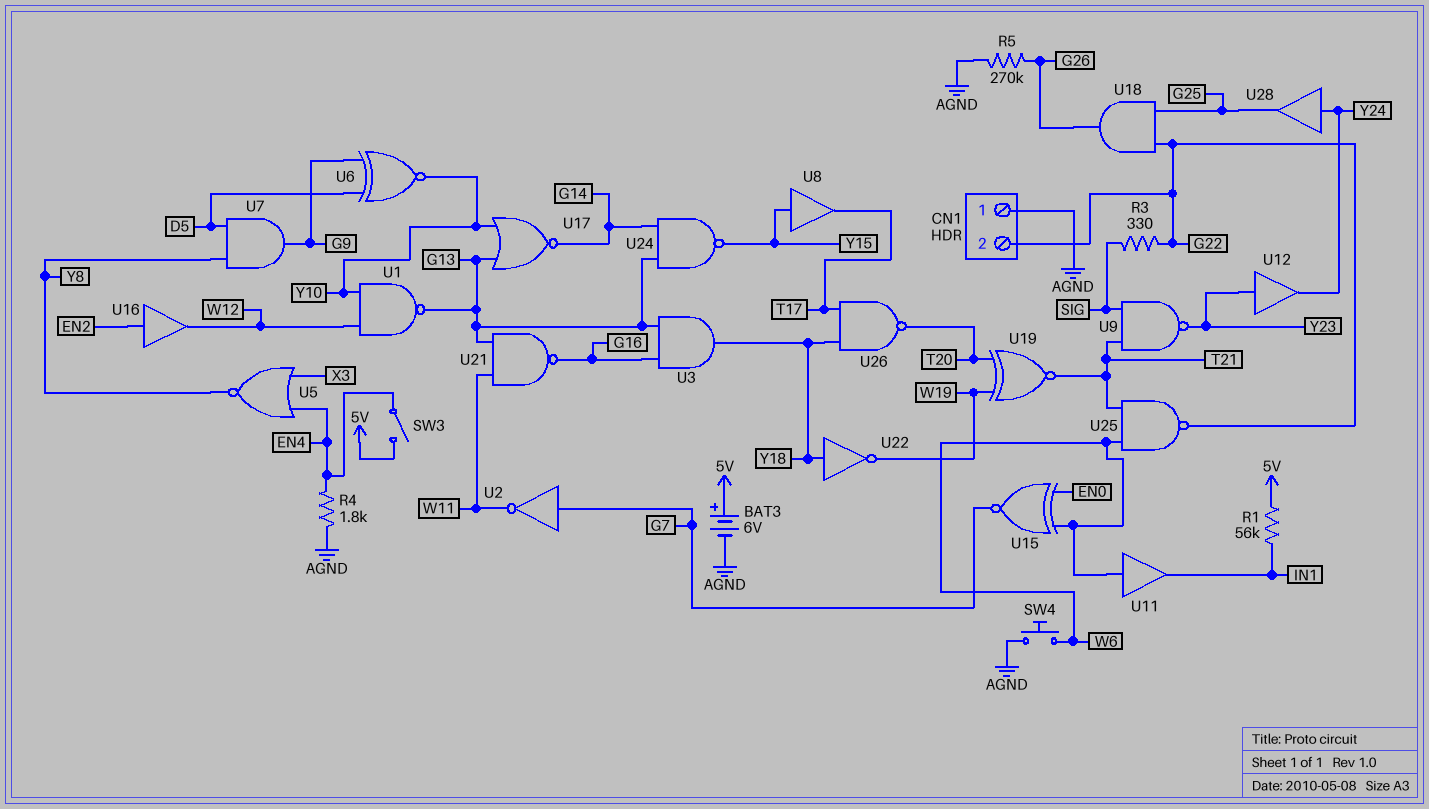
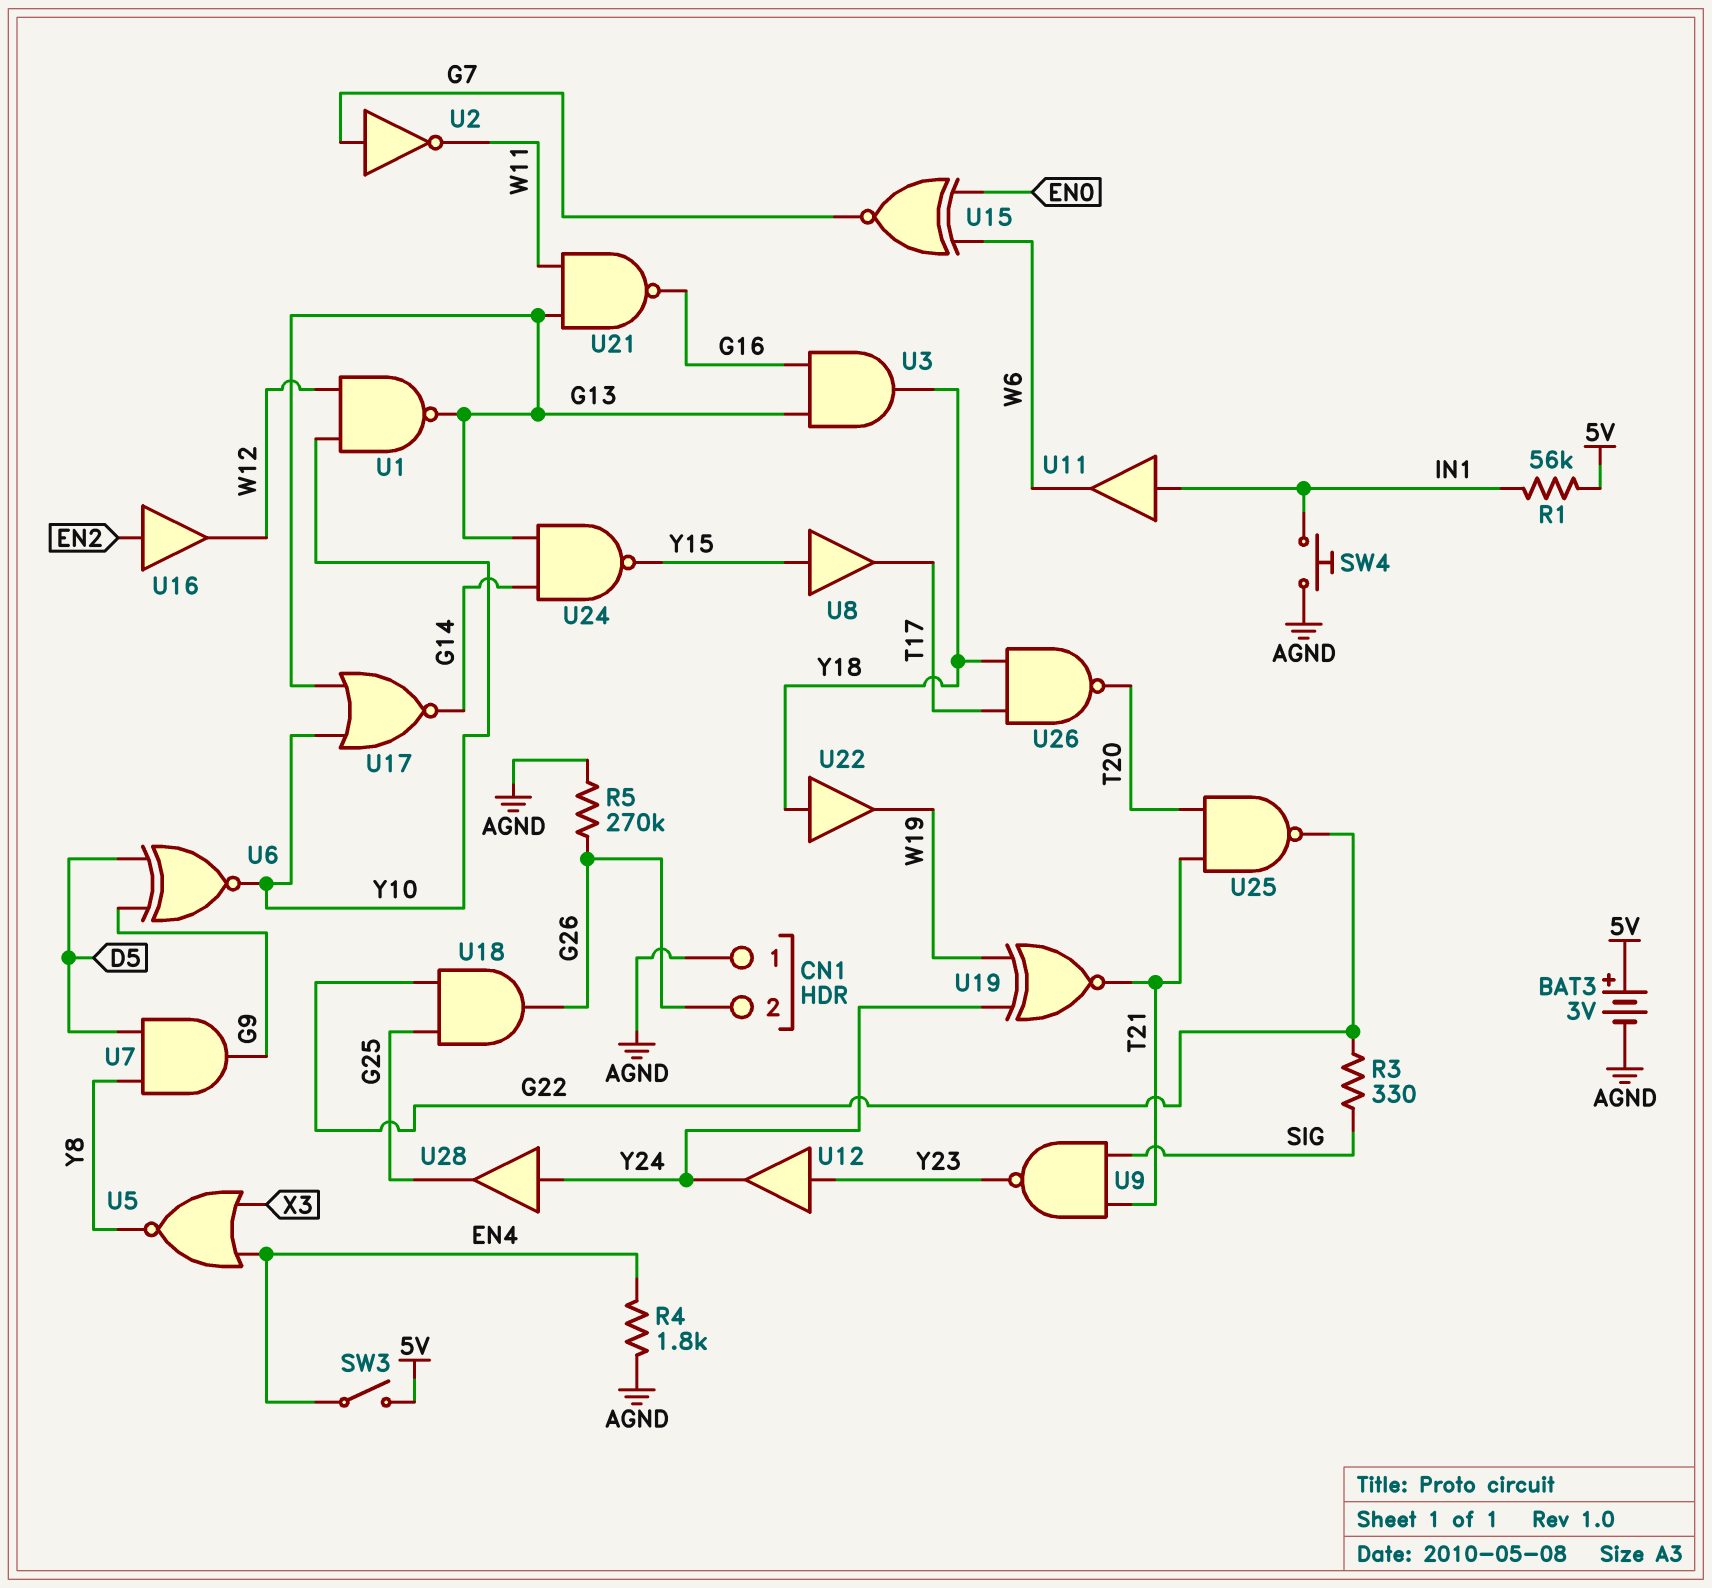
BAT3: 6V (plus 5V, minus AGND) -> 3V (plus 5V, minus AGND)
CN1 pin 2: G22 -> G26
SW4: button (AGND, W6) -> button (AGND, IN1)
U11: buffer (in W6, out IN1) -> buffer (in IN1, out W6)
U19: XNOR (in T20, in W19, out T21) -> XNOR (in W19, in Y24, out T21)
U22: NOT (in Y18, out W19) -> buffer (in Y18, out W19)
U25: NAND (in T21, in W6, out G22) -> NAND (in T20, in T21, out G22)

